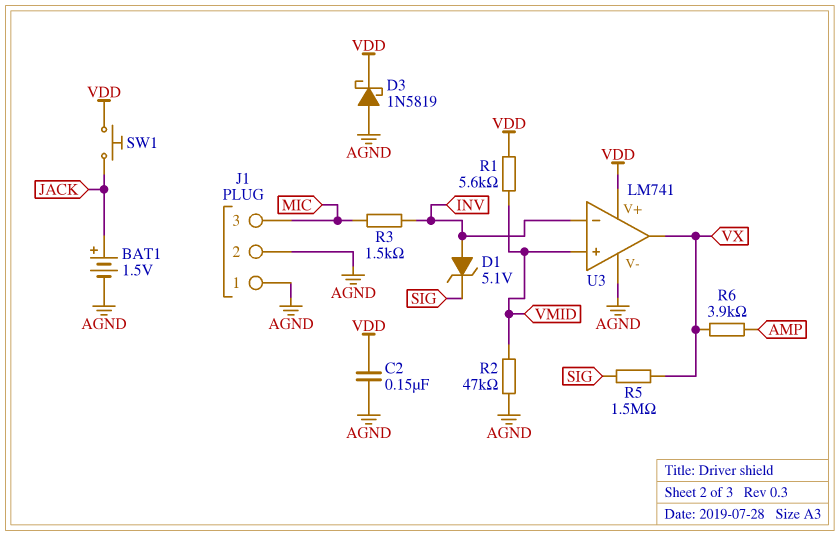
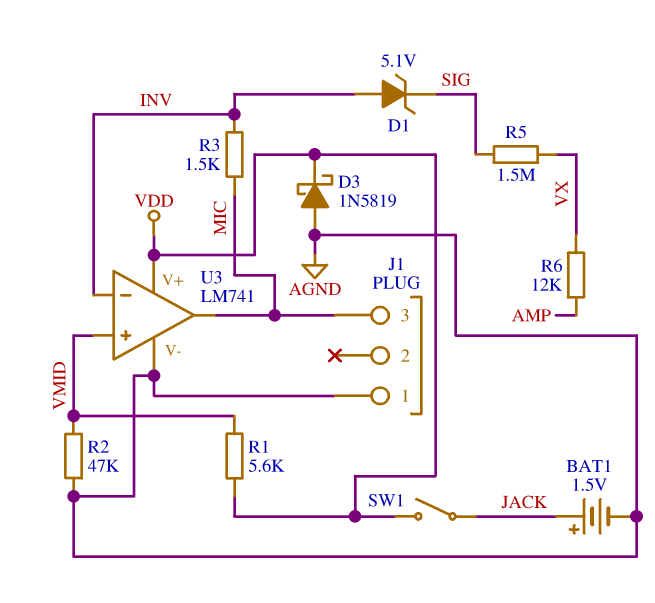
C2: 150nF (AGND, VDD) -> none
J1 pin 2: AGND -> none
R6: 3.9k (AMP, VX) -> 12k (AMP, VX)
SW1: button (JACK, VDD) -> switch (JACK, VDD)
U3 pin out: VX -> MIC

